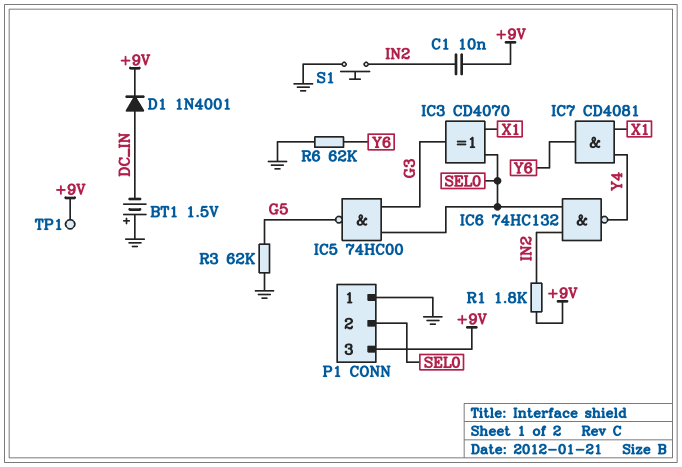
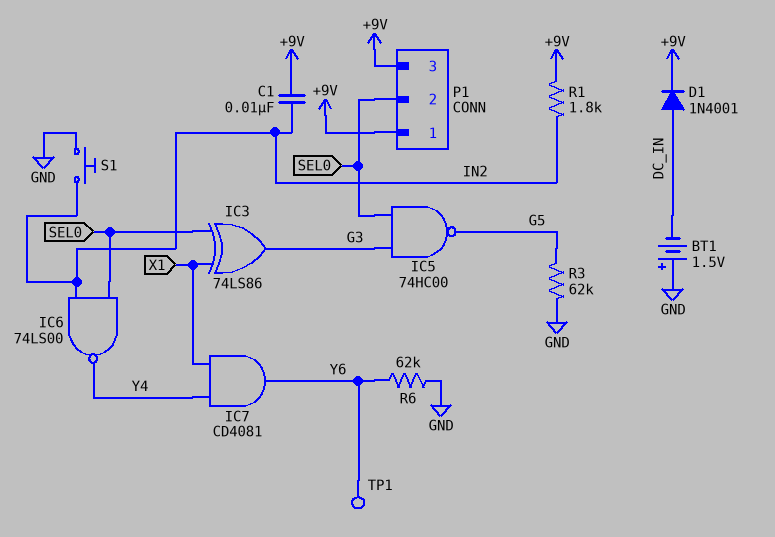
IC3: XOR CD4070 (in SEL0, in X1, out G3) -> XOR 74LS86 (in SEL0, in X1, out G3)
IC6: NAND 74HC132 (in IN2, in SEL0, out Y4) -> NAND 74LS00 (in IN2, in SEL0, out Y4)
P1 pin 1: GND -> +9V
TP1: test point (+9V) -> test point (Y6)

